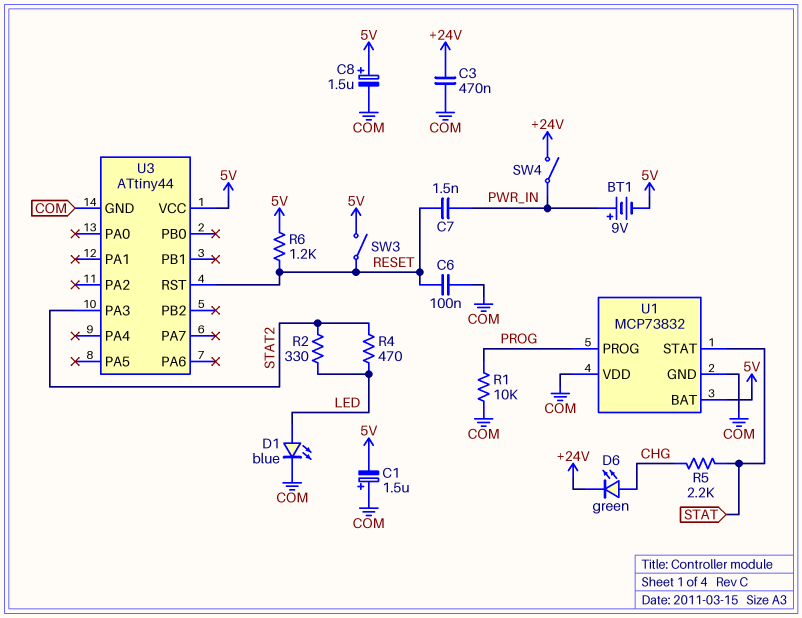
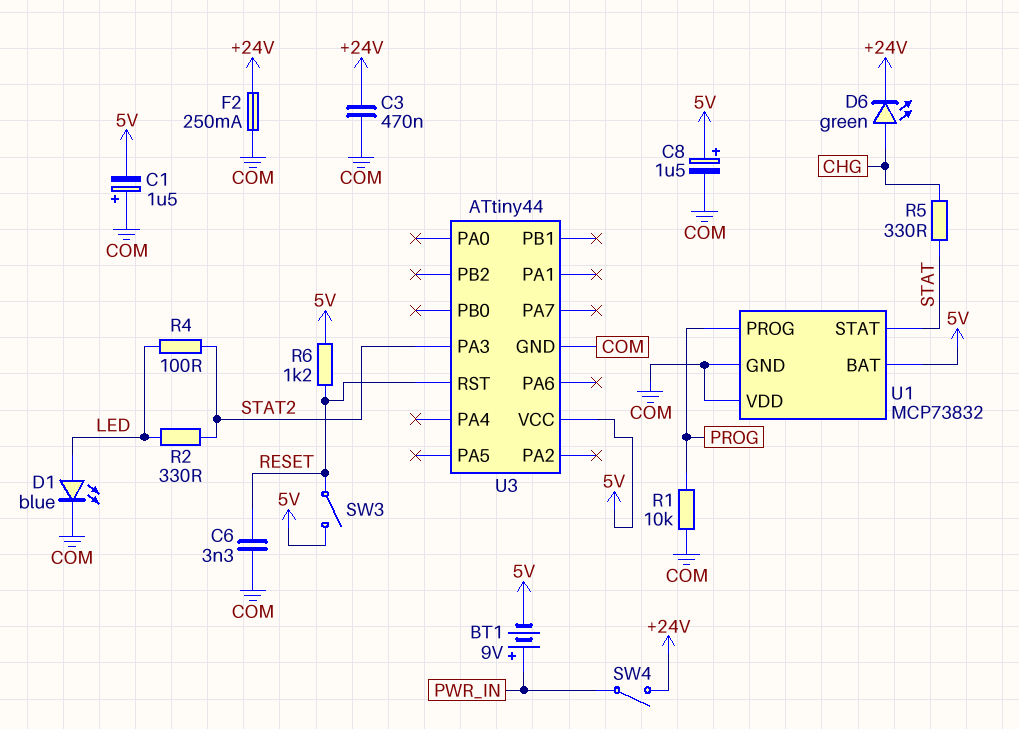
C6: 100nF (COM, RESET) -> 3.3nF (COM, RESET)
C7: 1.5nF (PWR_IN, RESET) -> none
F2: none -> 250mA (+24V, COM)
R4: 470 (LED, STAT2) -> 100 (LED, STAT2)
R5: 2.2k (CHG, STAT) -> 330 (CHG, STAT)

